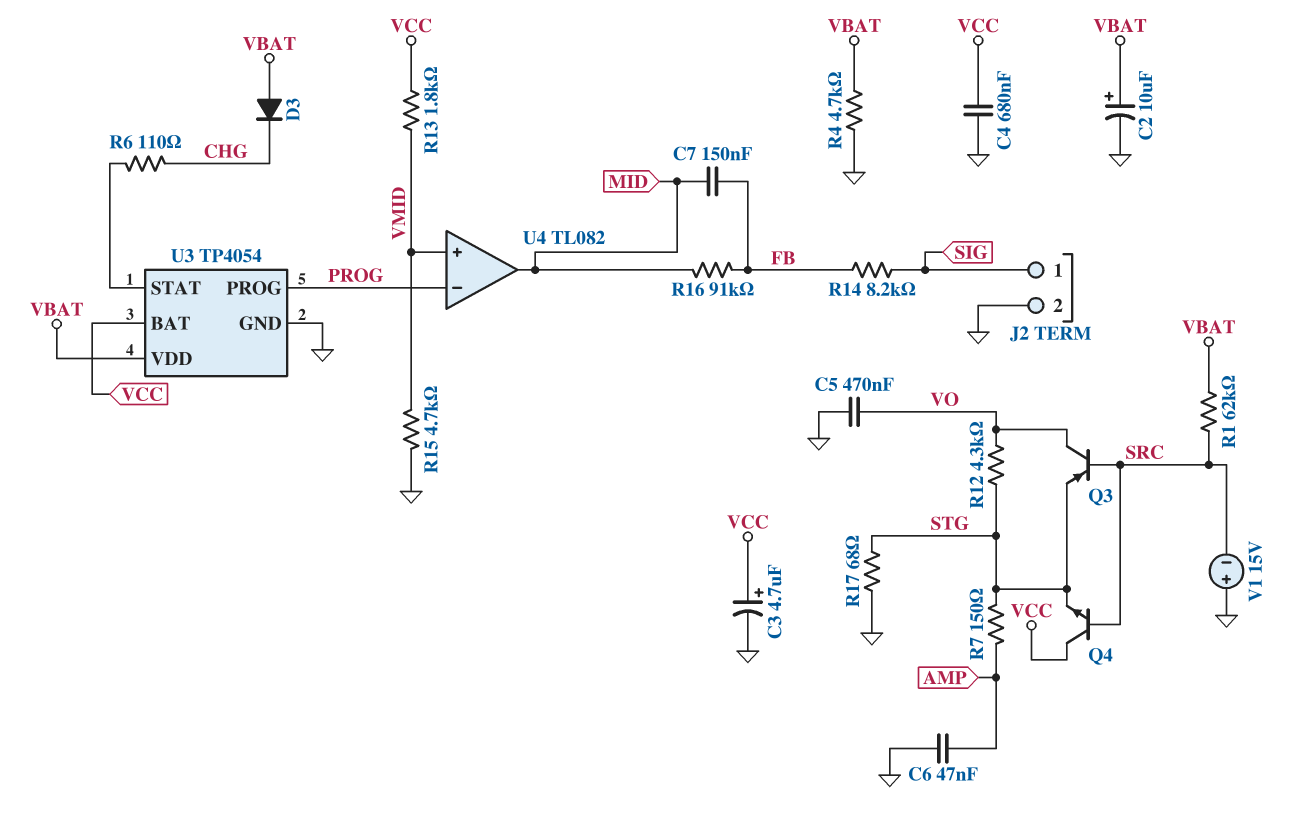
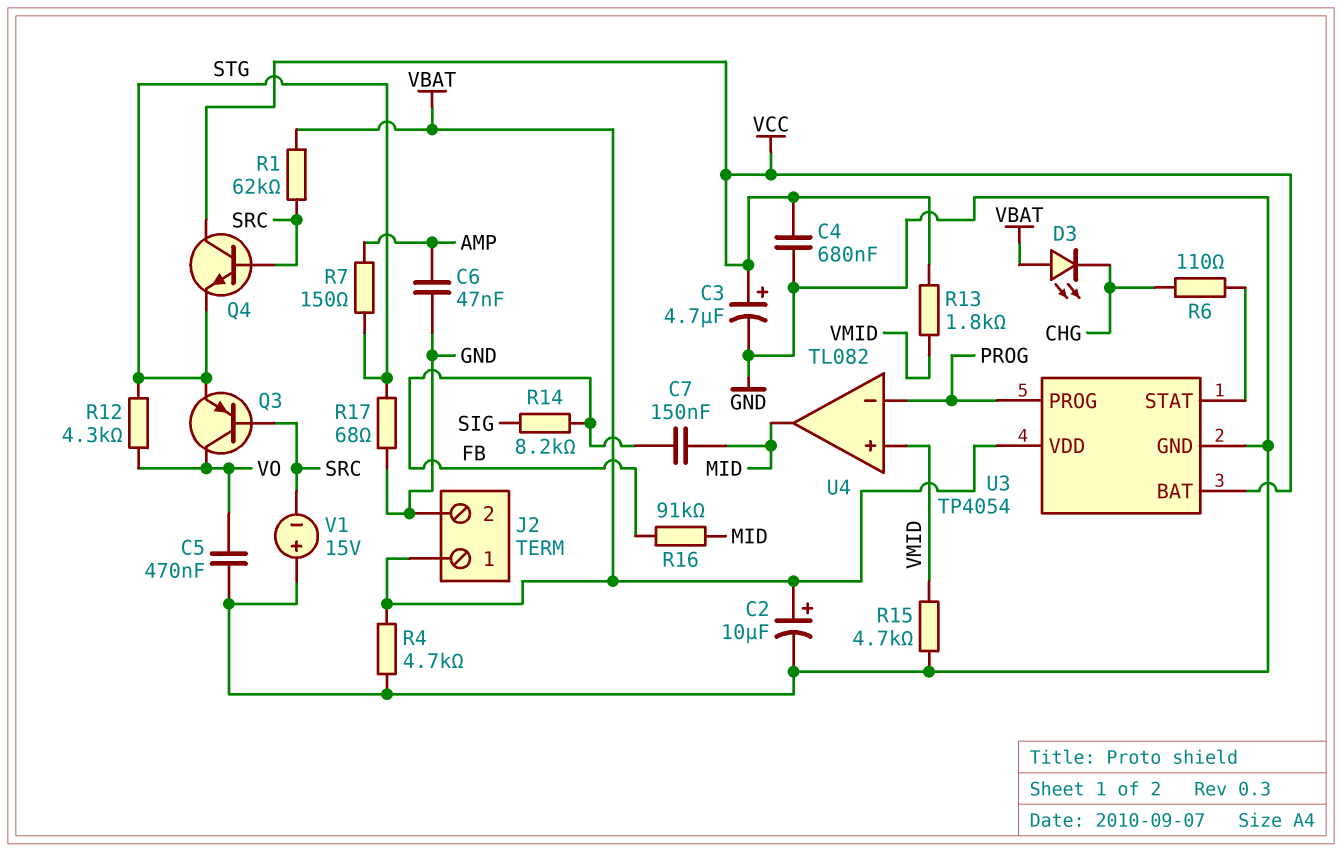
D3: diode (A VBAT, K CHG) -> LED (A VBAT, K CHG)
J2 pin 1: SIG -> VBAT

